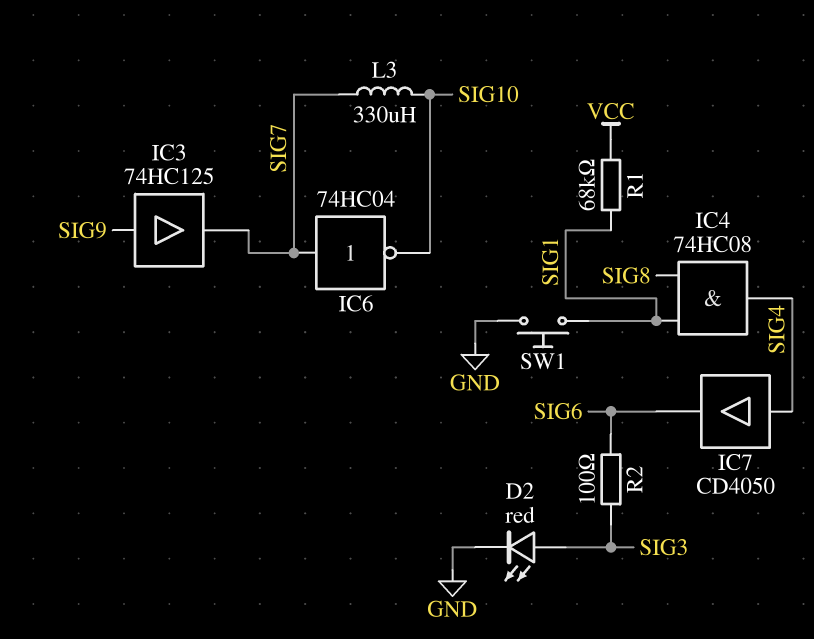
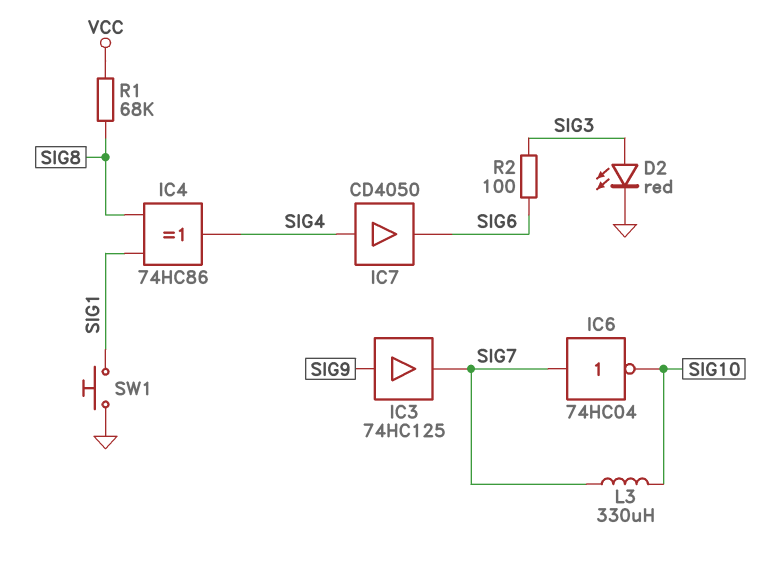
IC4: AND 74HC08 (in SIG1, in SIG8, out SIG4) -> XOR 74HC86 (in SIG1, in SIG8, out SIG4)
R1: 68k (SIG1, VCC) -> 68k (SIG8, VCC)

